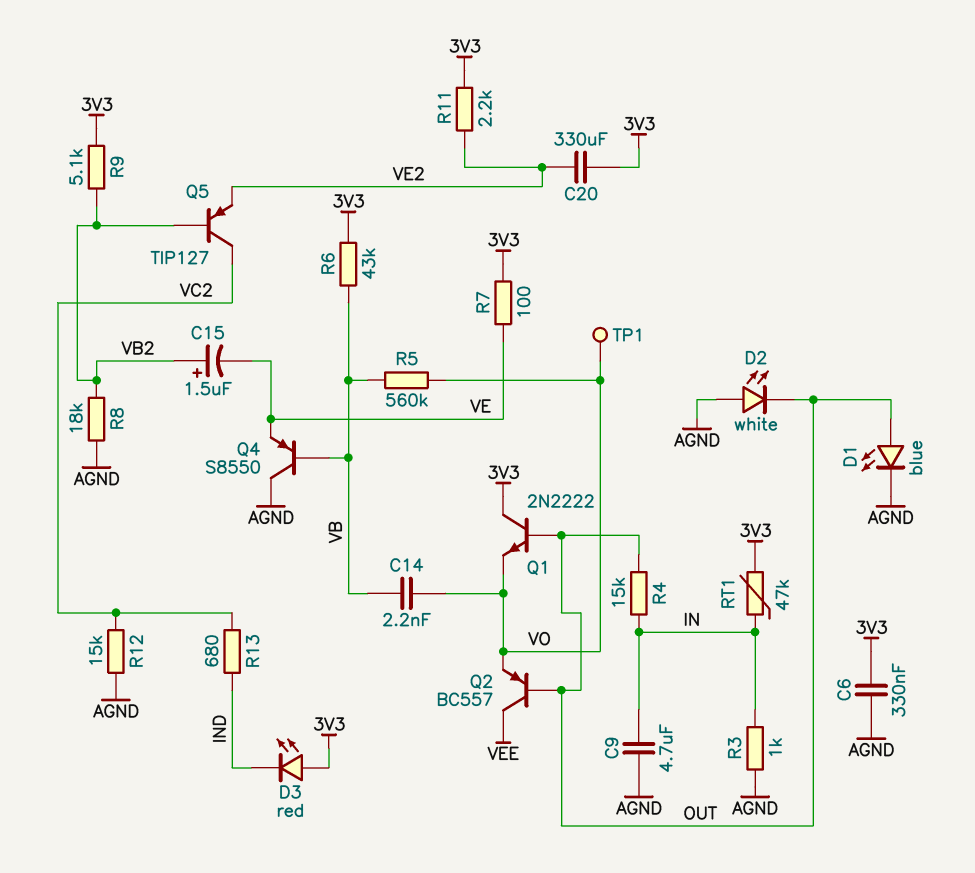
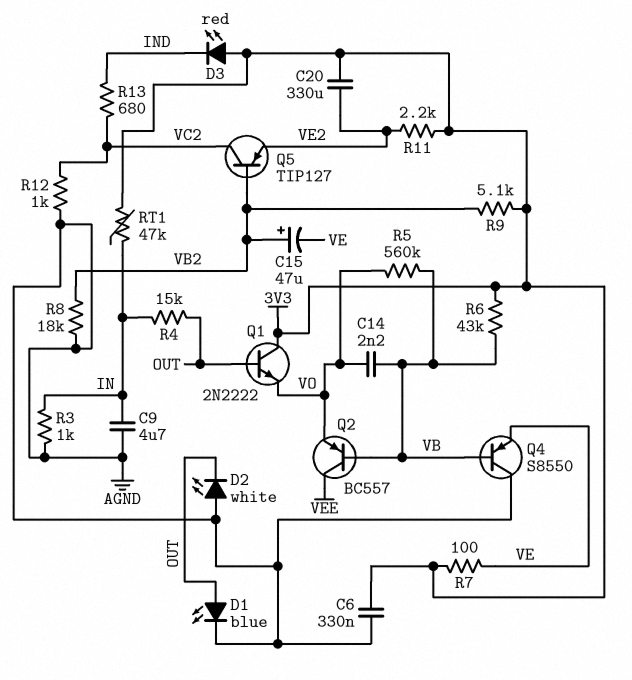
C15: 1.5uF (plus VB2, minus VE) -> 47uF (plus VB2, minus VE)
Q2: PNP BC557 (B OUT, C VEE, E VO) -> PNP BC557 (B VB, C VEE, E VO)
R12: 15k (AGND, VC2) -> 1k (AGND, VC2)
TP1: test point (VO) -> none

